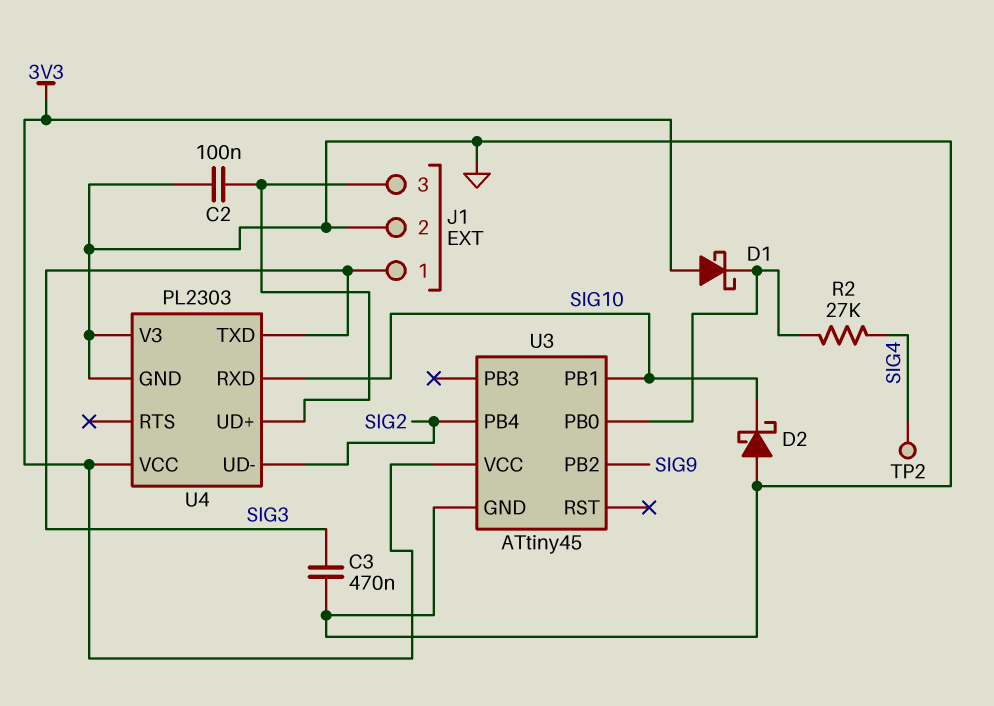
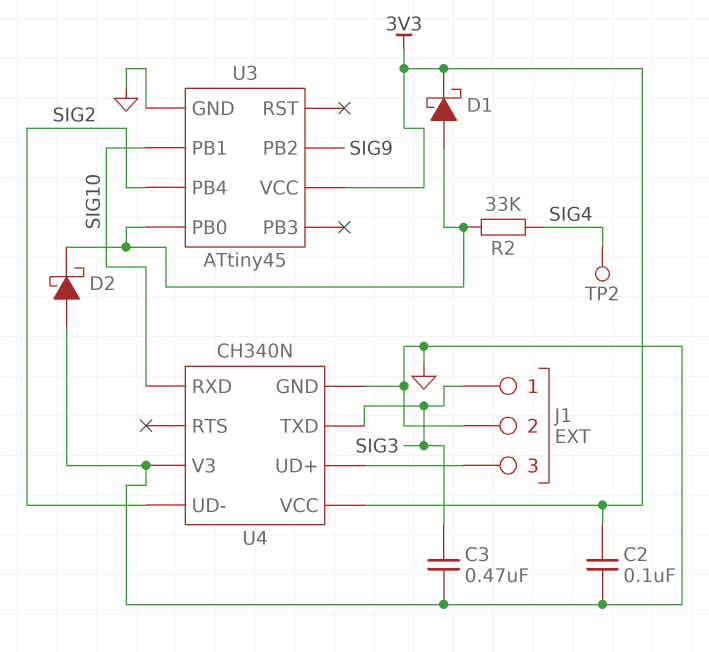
C2: 100nF (GND, J1/3) -> 100nF (3V3, GND)
D1: schottky (A 3V3, K U3/PB0) -> schottky (A U3/PB0, K 3V3)
D2: schottky (A GND, K SIG10) -> schottky (A GND, K U3/PB0)
R2: 27k (SIG4, U3/PB0) -> 33k (SIG4, U3/PB0)
U4: PL2303 -> CH340N

